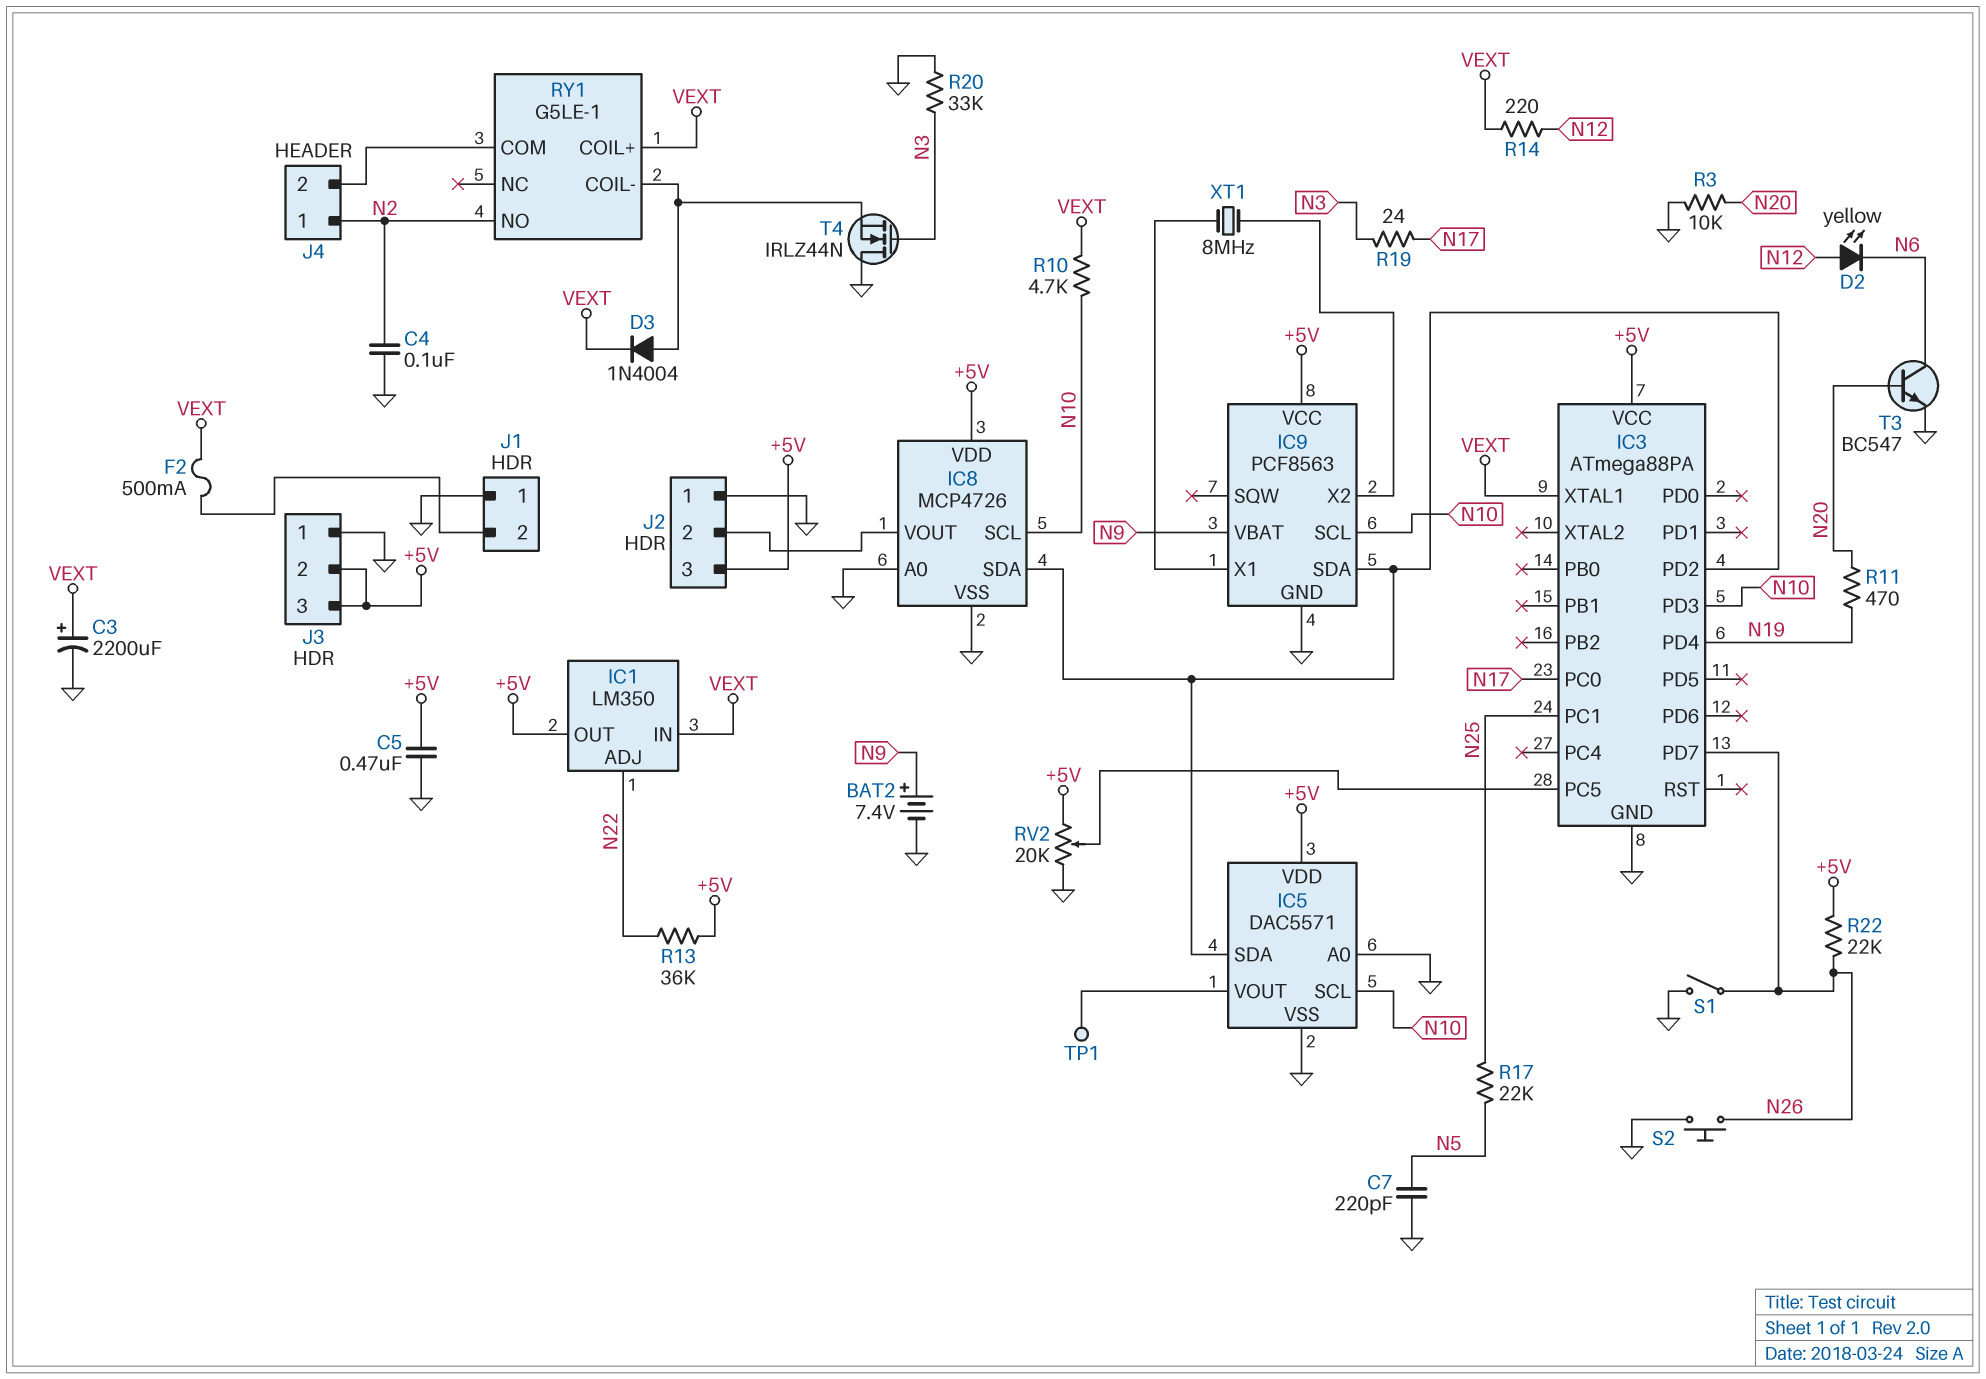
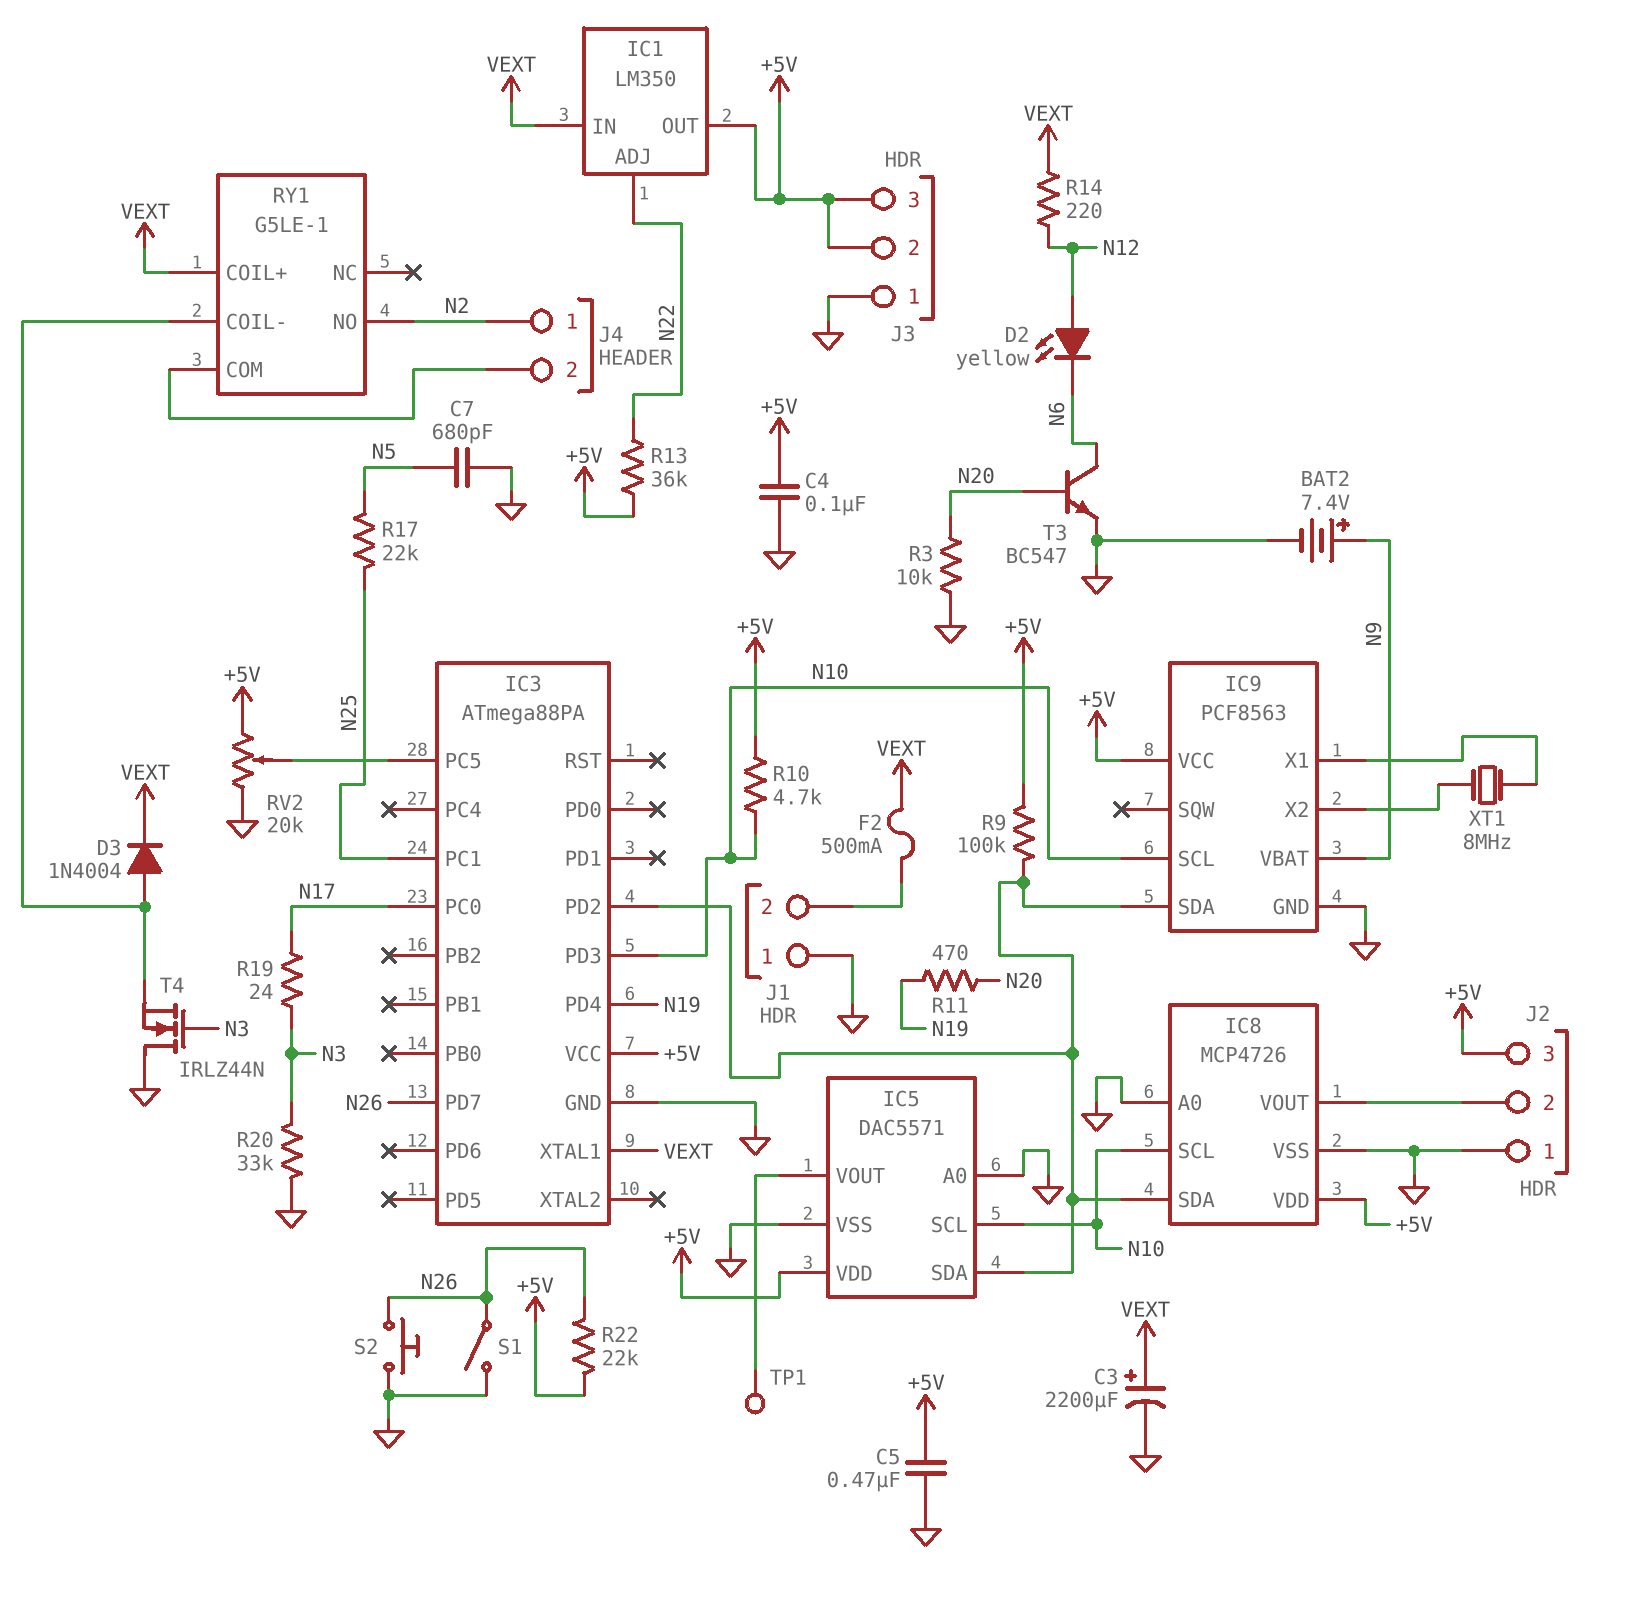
C4: 100nF (GND, N2) -> 100nF (+5V, GND)
C7: 220pF (GND, N5) -> 680pF (GND, N5)
R9: none -> 100k (+5V, IC3/PD2)
R10: 4.7k (N10, VEXT) -> 4.7k (+5V, N10)

